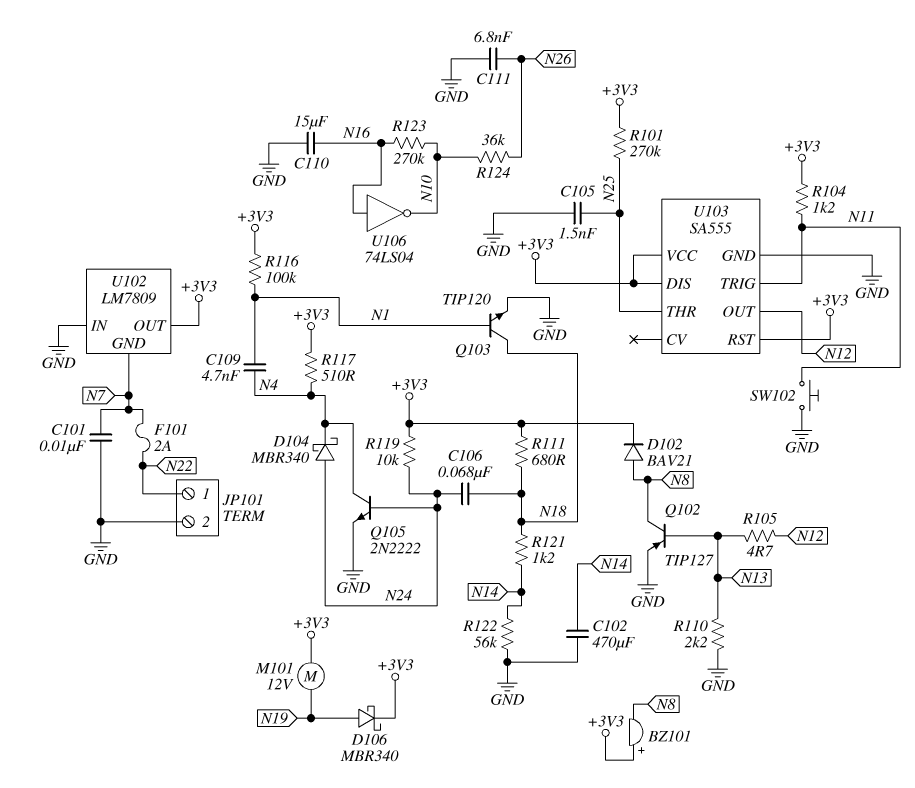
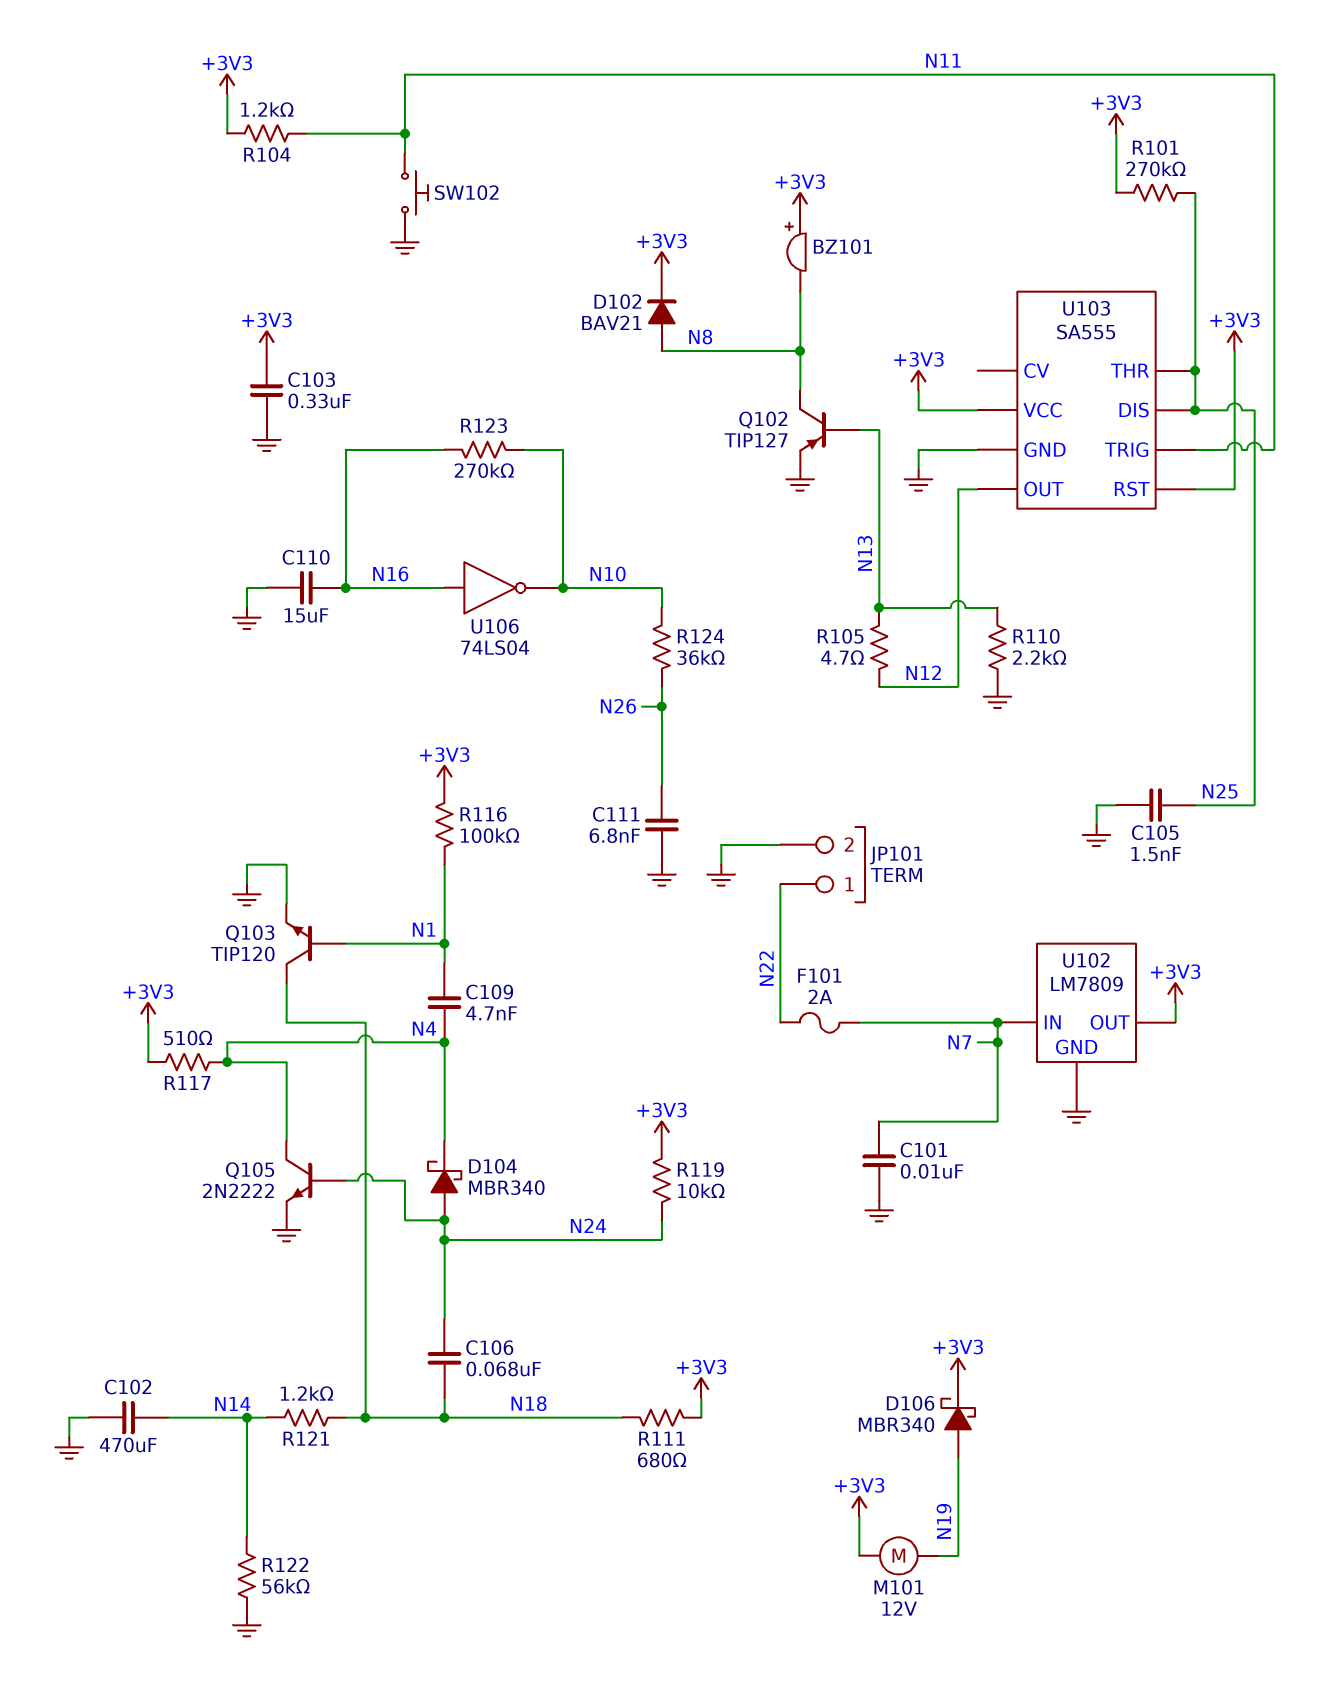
C103: none -> 330nF (+3V3, GND)
U102 pin GND: N7 -> GND
U102 pin IN: GND -> N7
U103 pin DIS: +3V3 -> N25

